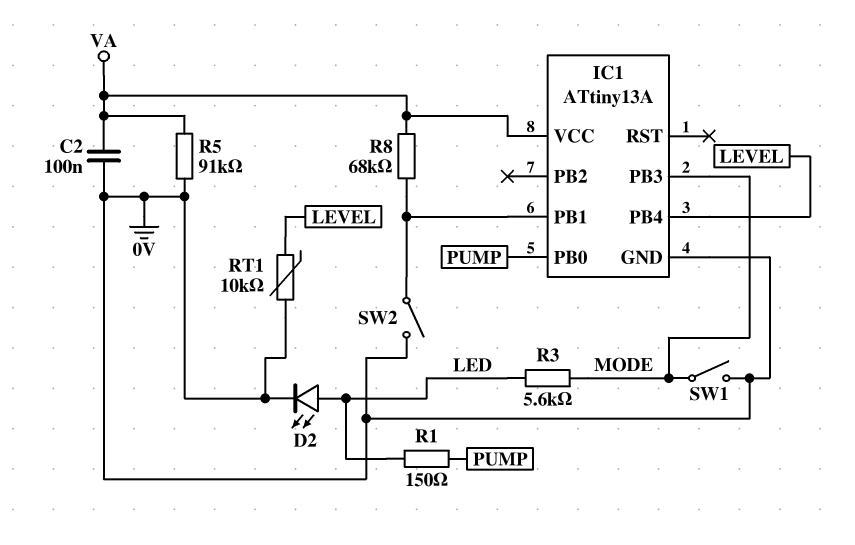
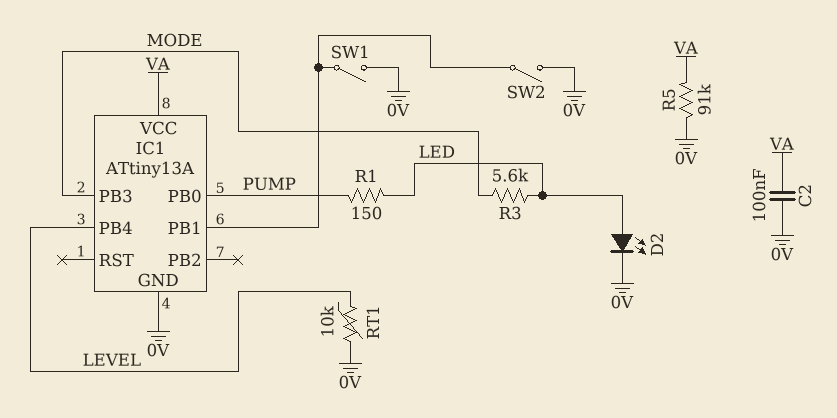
R8: 68k (IC1/PB1, VA) -> none
SW1: switch (0V, MODE) -> switch (0V, IC1/PB1)

